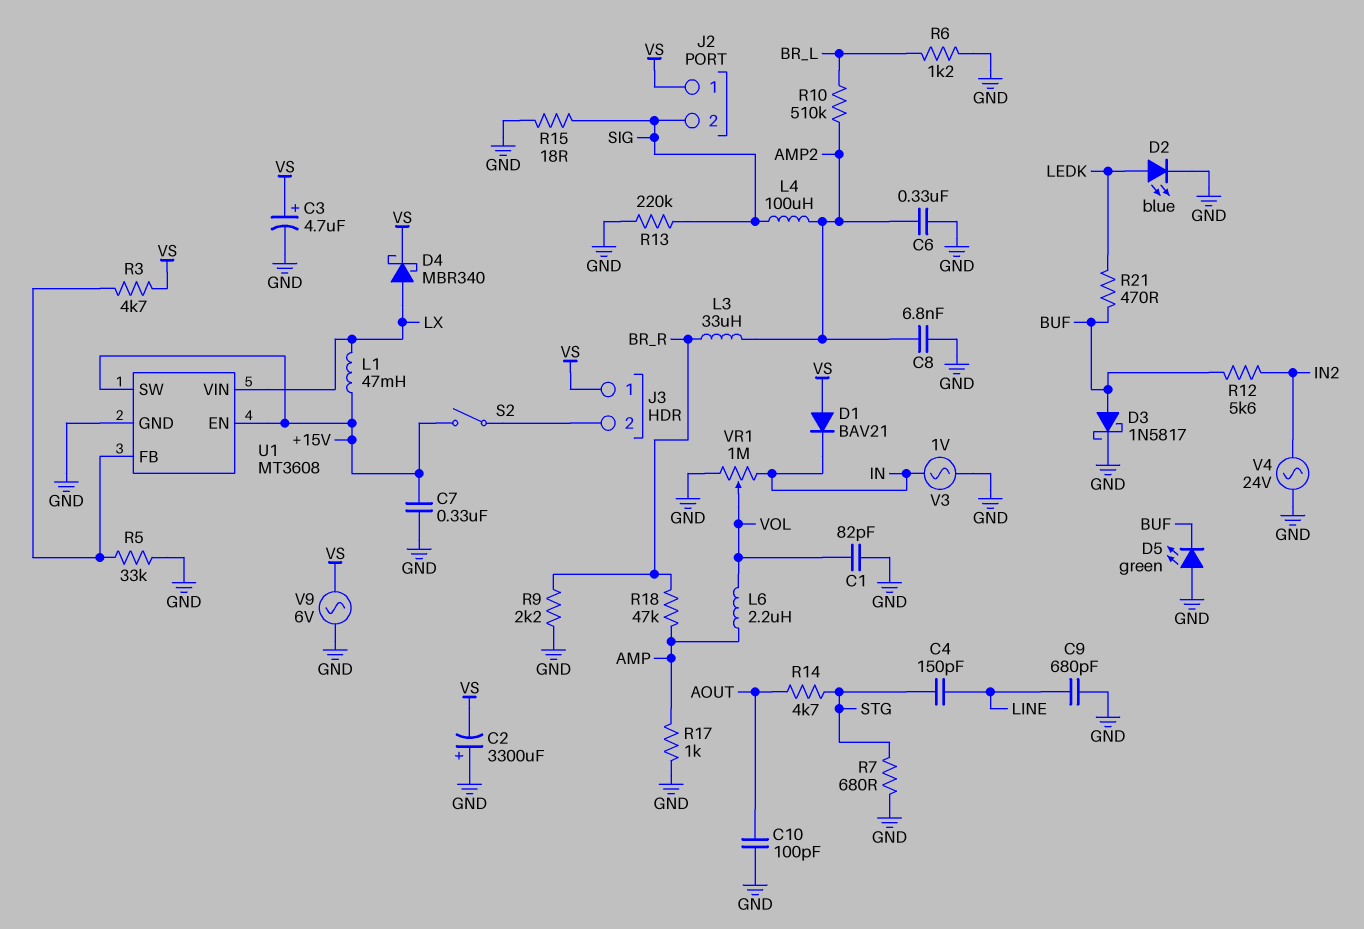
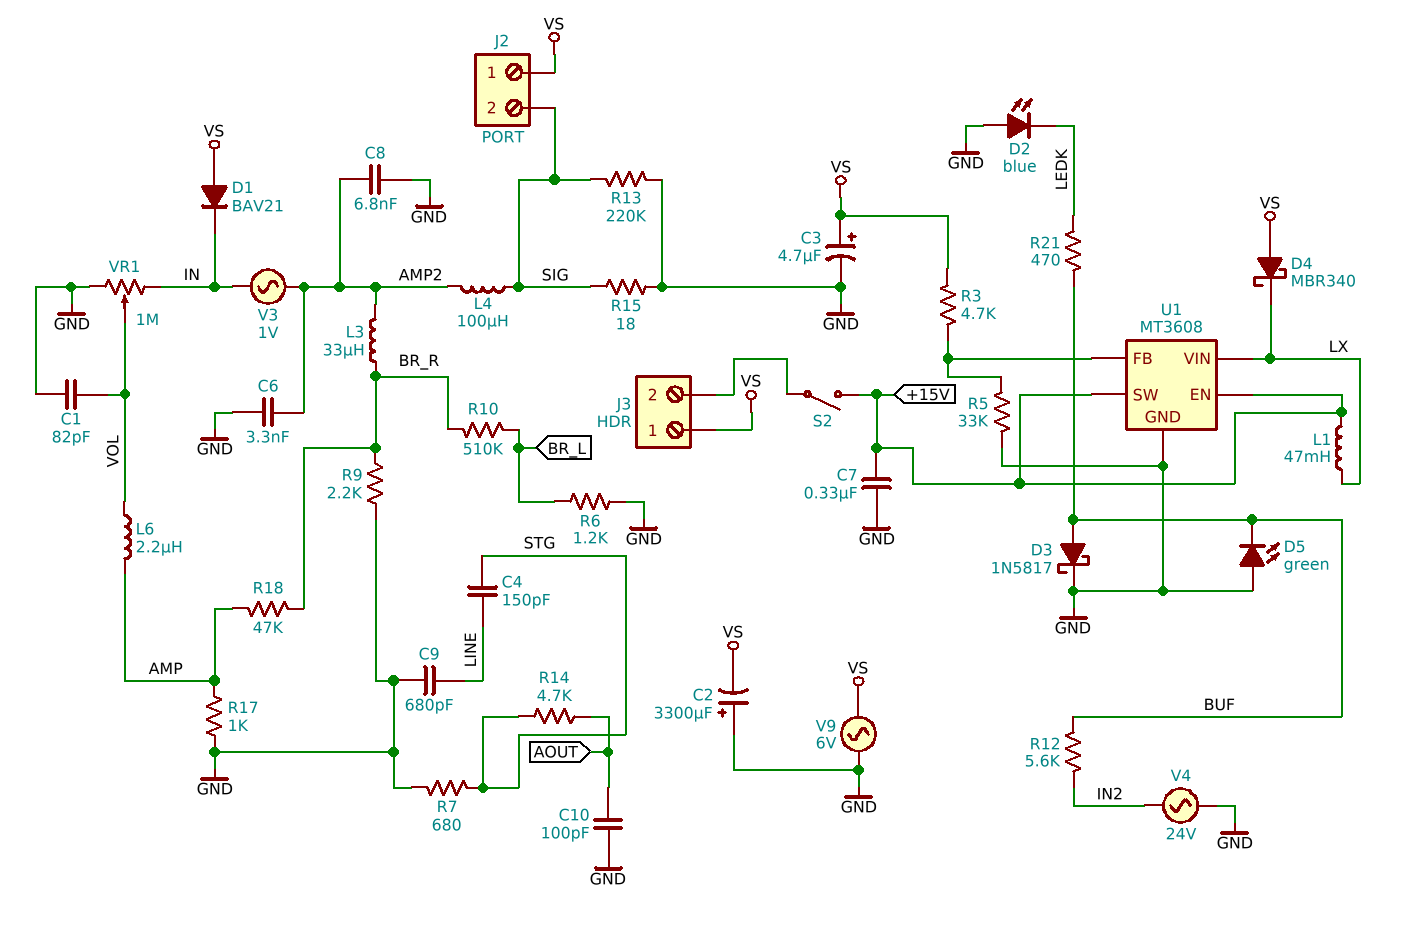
C6: 330nF (AMP2, GND) -> 3.3nF (AMP2, GND)
D2: LED blue (A LEDK, K GND) -> LED blue (A GND, K LEDK)
D4: schottky MBR340 (A LX, K VS) -> schottky MBR340 (A VS, K LX)
R10: 510k (AMP2, BR_L) -> 510k (BR_L, BR_R)
V3: AC 1V (GND, IN) -> AC 1V (AMP2, IN)

